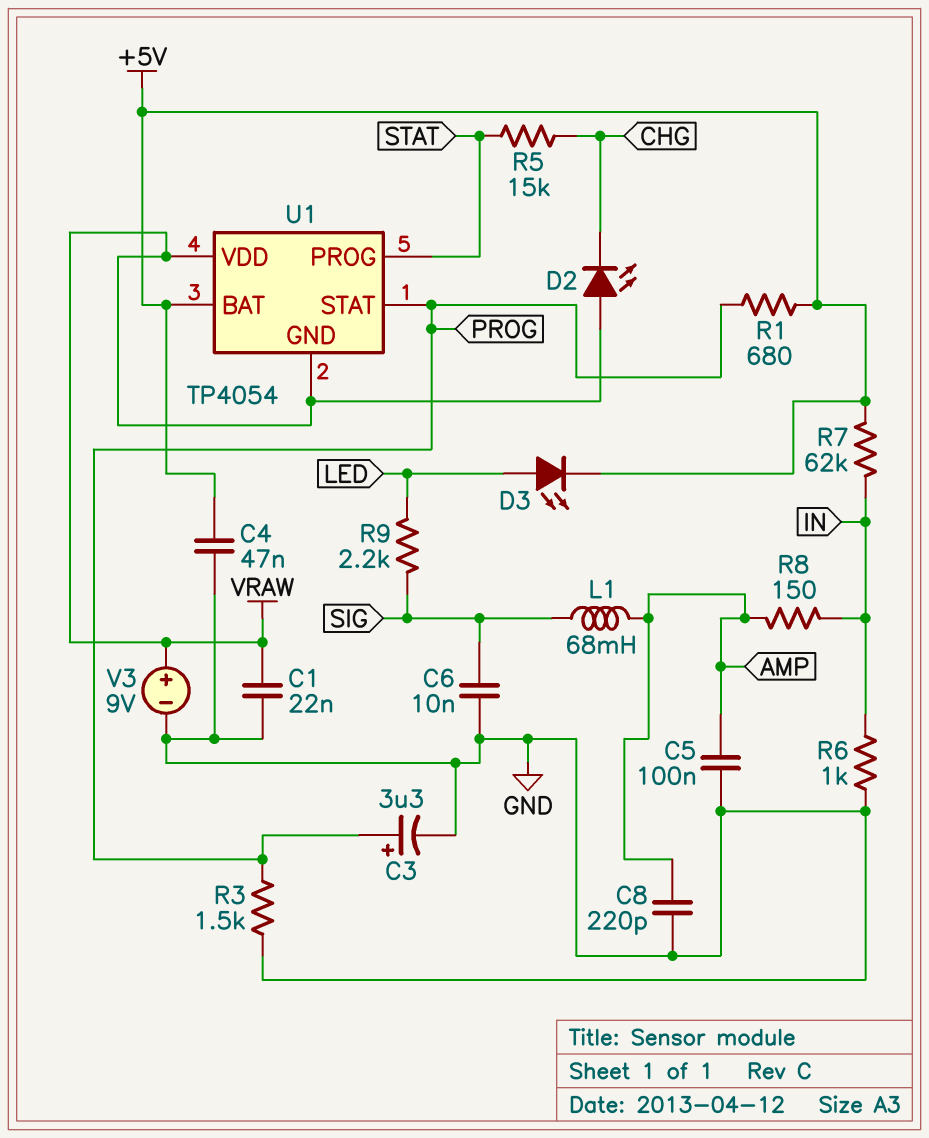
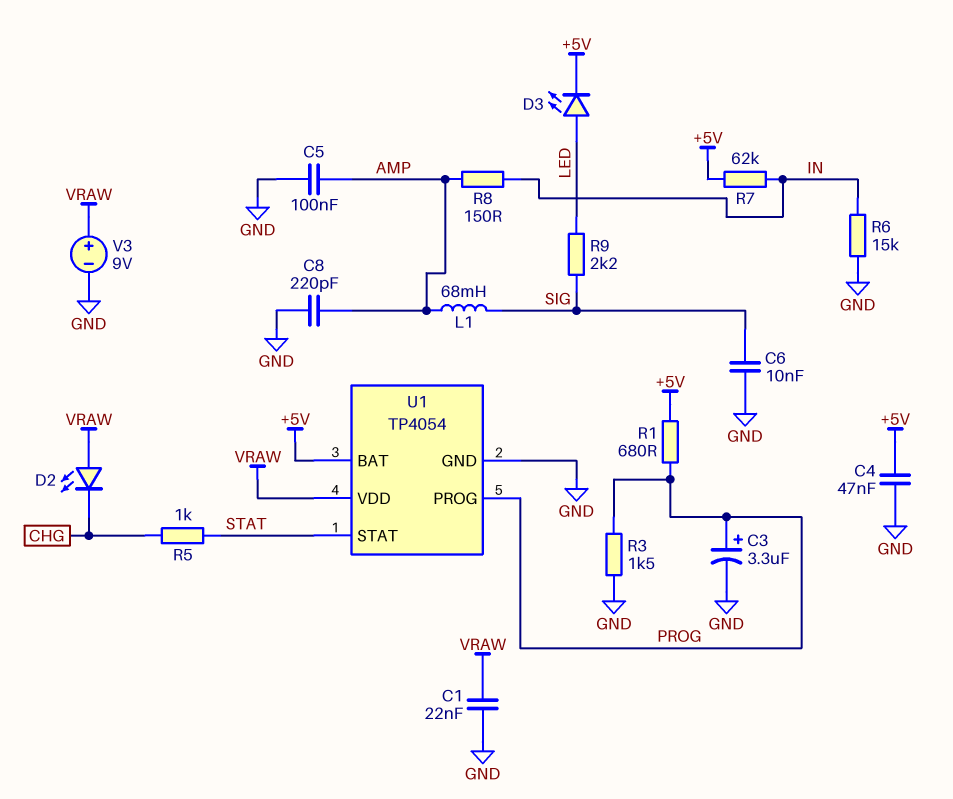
R5: 15k (CHG, STAT) -> 1k (CHG, STAT)
R6: 1k (GND, IN) -> 15k (GND, IN)
U1 pin GND: VRAW -> GND
U1 pin PROG: STAT -> PROG
U1 pin STAT: PROG -> STAT

